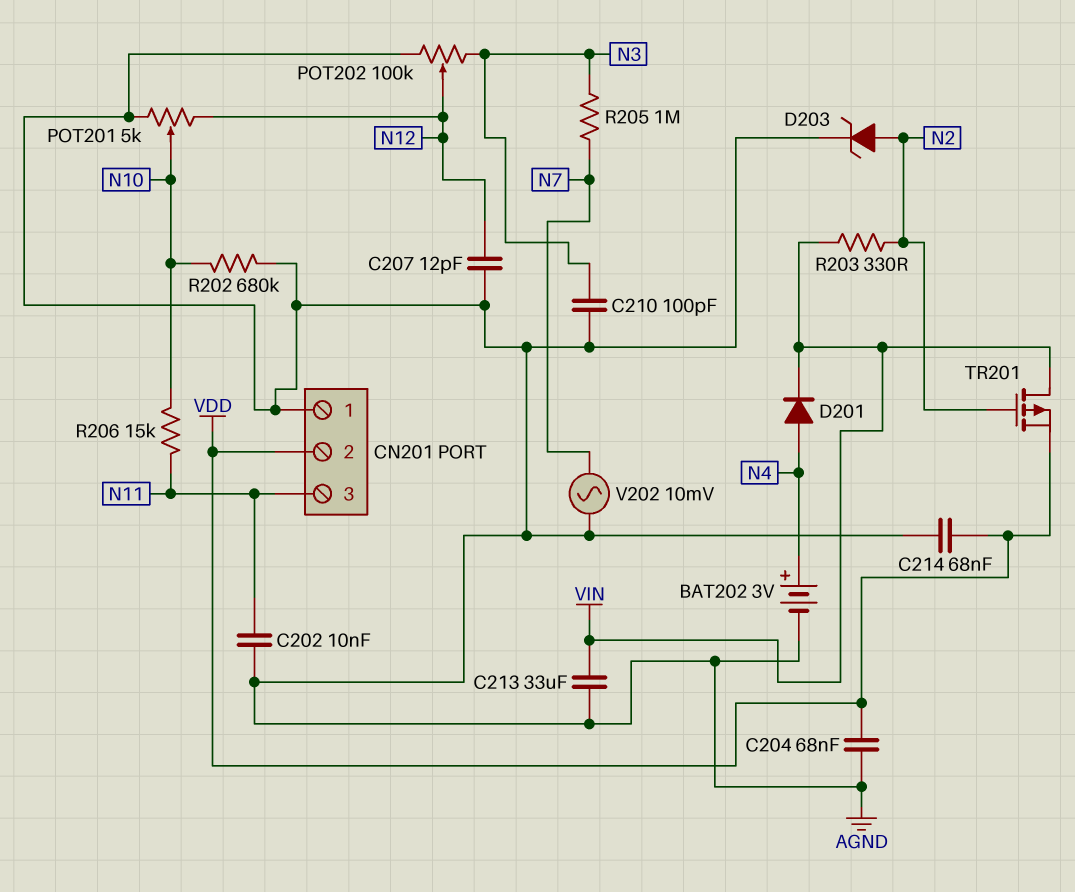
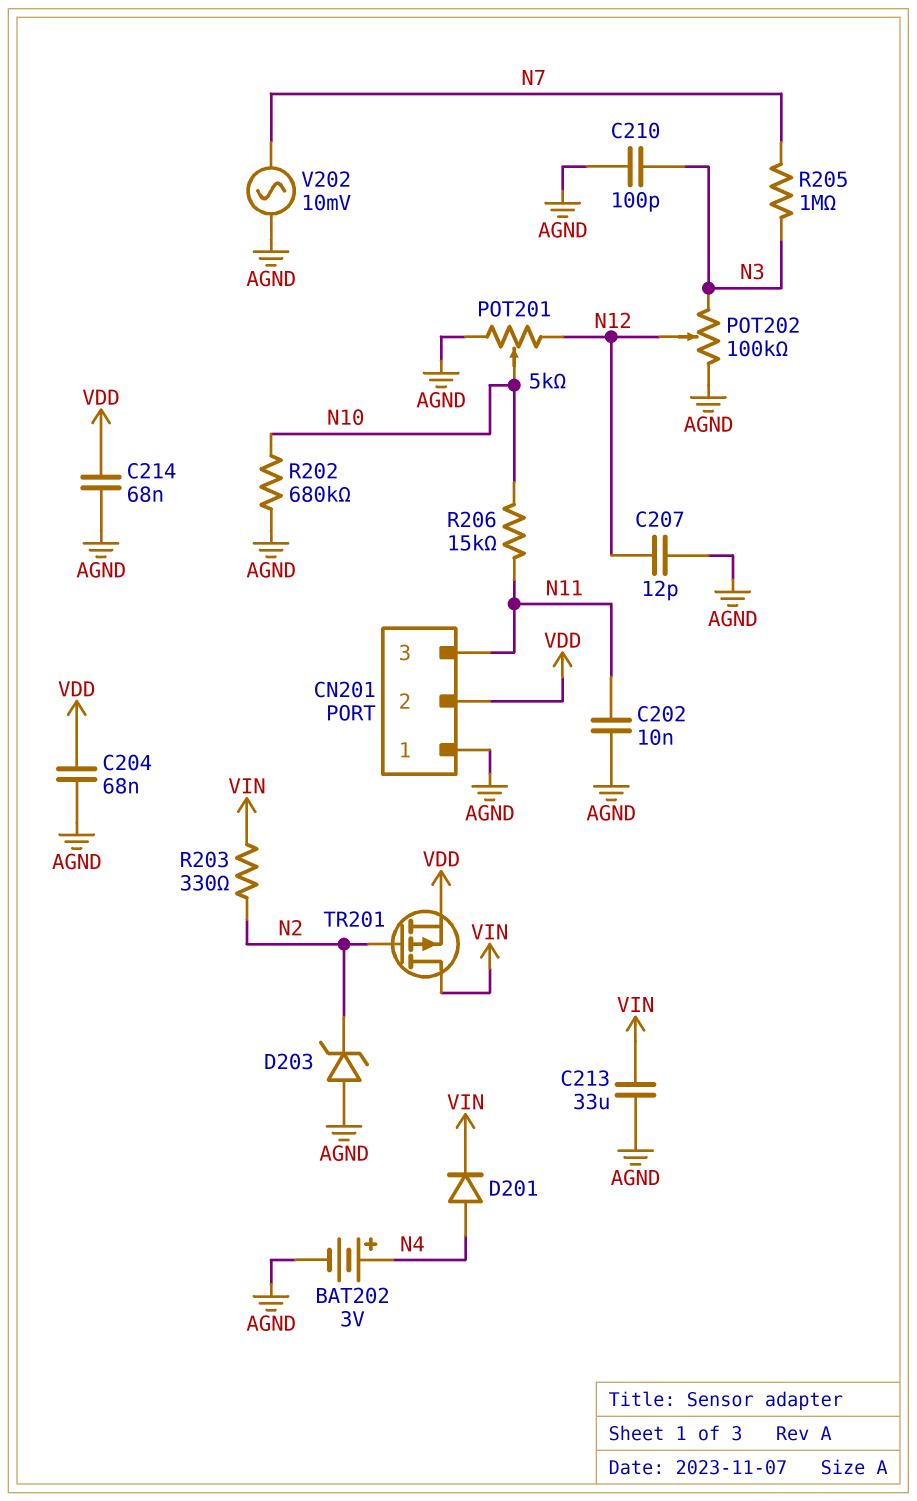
D203: zener (A N2, K AGND) -> zener (A AGND, K N2)

